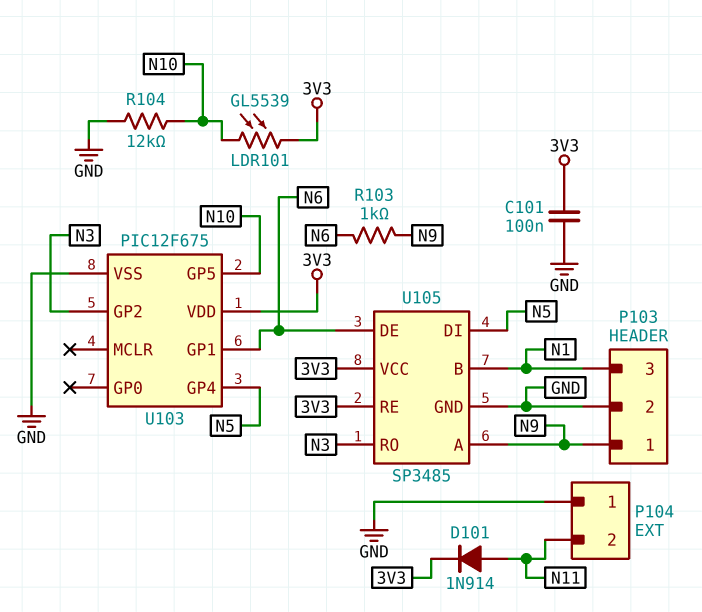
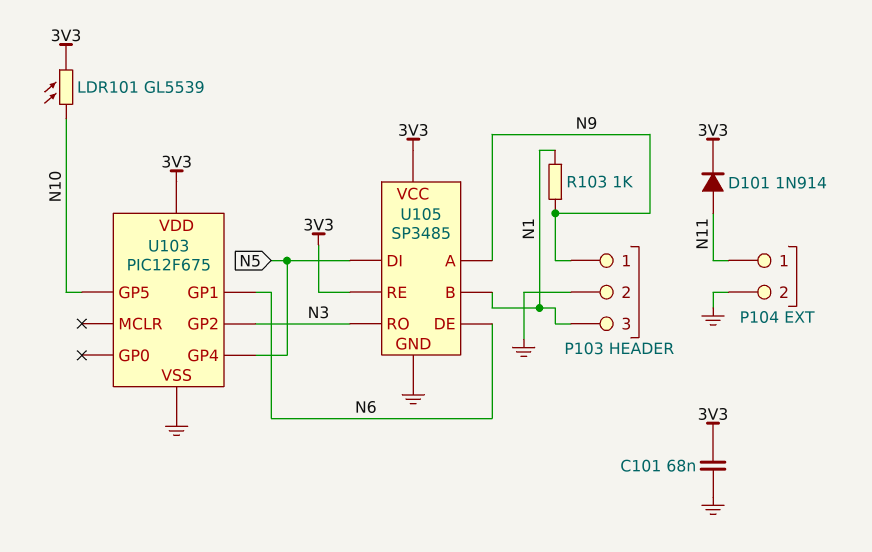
C101: 100nF (3V3, GND) -> 68nF (3V3, GND)
P104 pin 1: GND -> N11
P104 pin 2: N11 -> GND
R103: 1k (N6, N9) -> 1k (N1, N9)
R104: 12k (GND, N10) -> none

